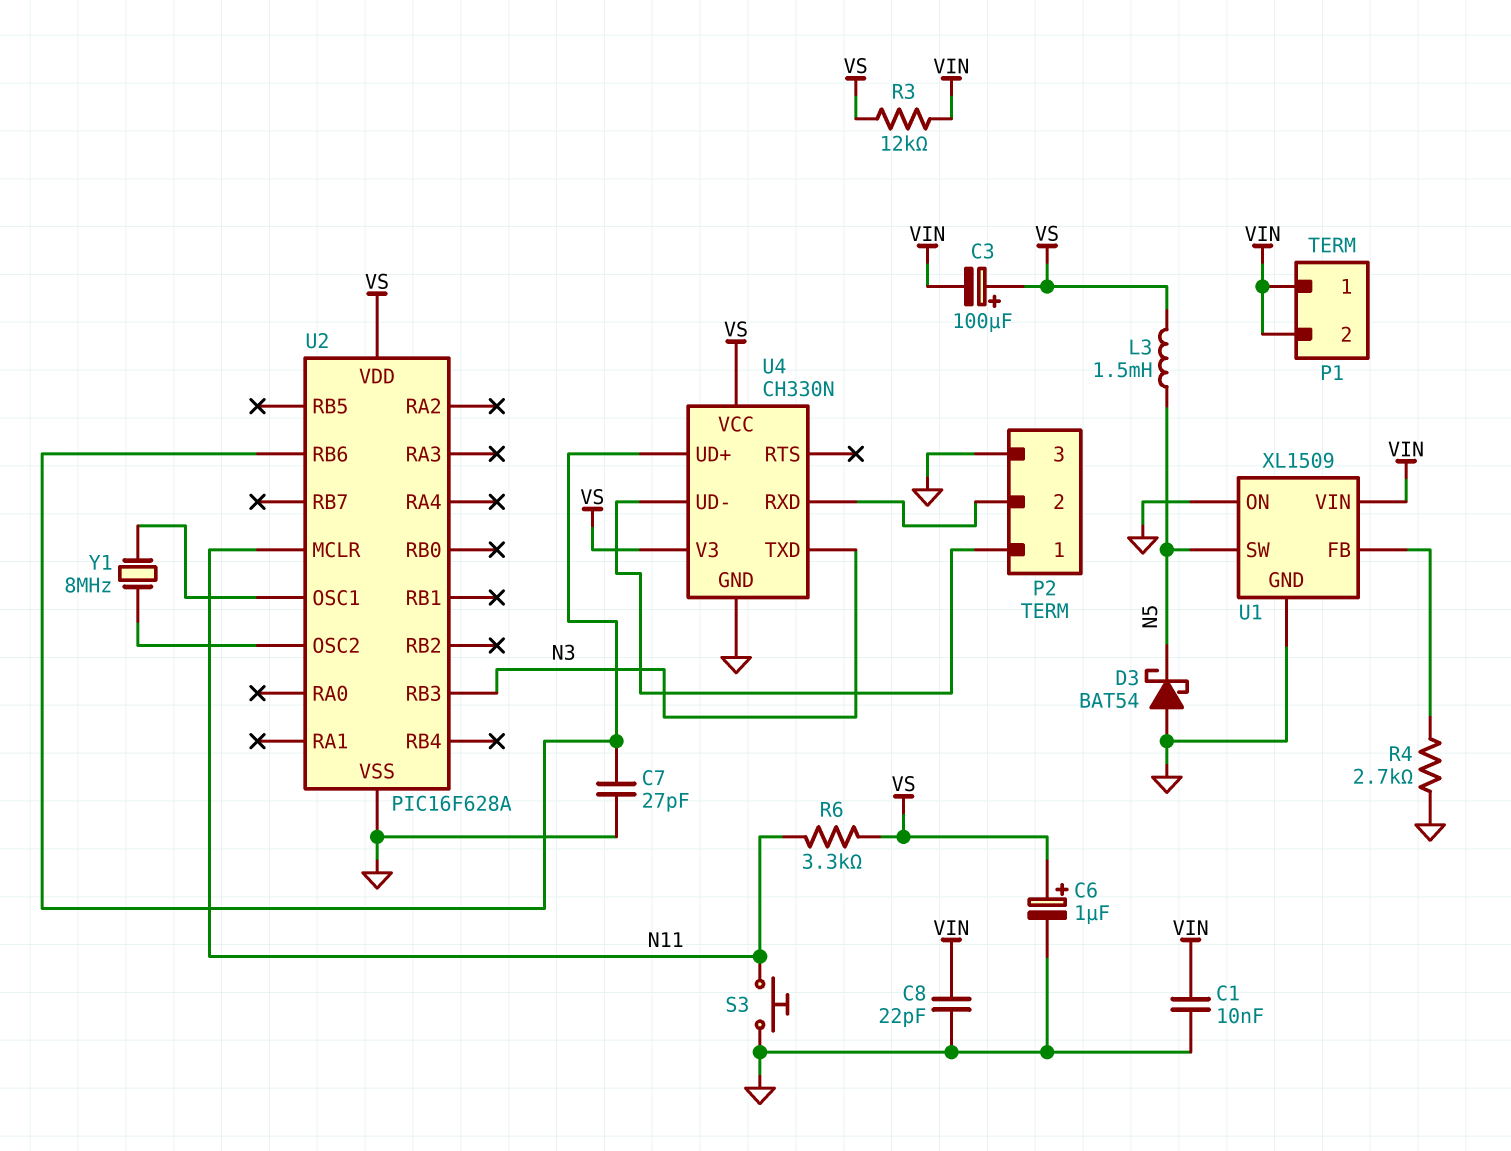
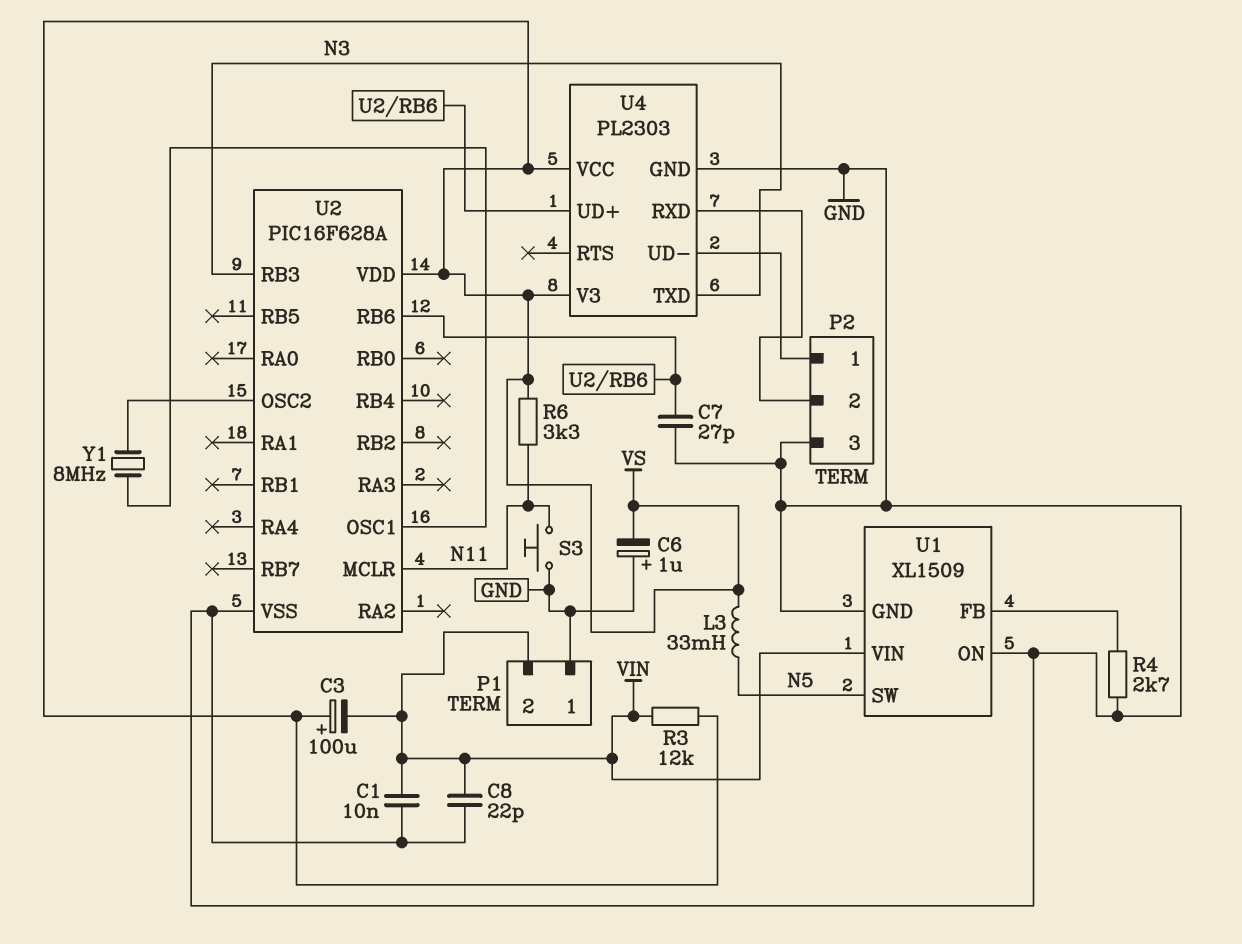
C6: 1uF (plus VS, minus GND) -> 1uF (plus GND, minus VS)
D3: schottky BAT54 (A GND, K N5) -> none
L3: 1.5mH (N5, VS) -> 33mH (N5, VS)
P1 pin 1: VIN -> GND
U4: CH330N -> PL2303

